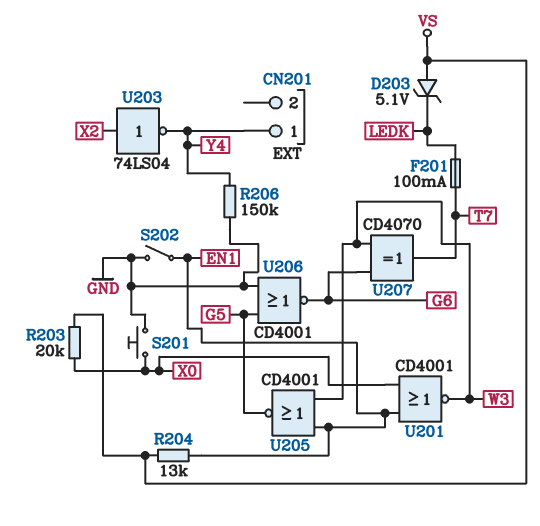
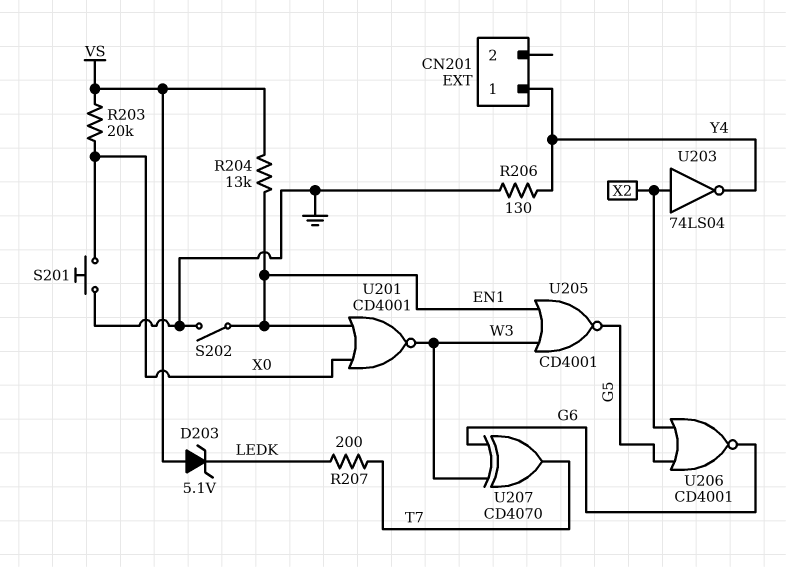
F201: 100mA (LEDK, T7) -> none
R206: 150k (GND, Y4) -> 130 (GND, Y4)
R207: none -> 200 (LEDK, T7)
U206: NOR CD4001 (in G5, in GND, out G6) -> NOR CD4001 (in G5, in X2, out G6)

